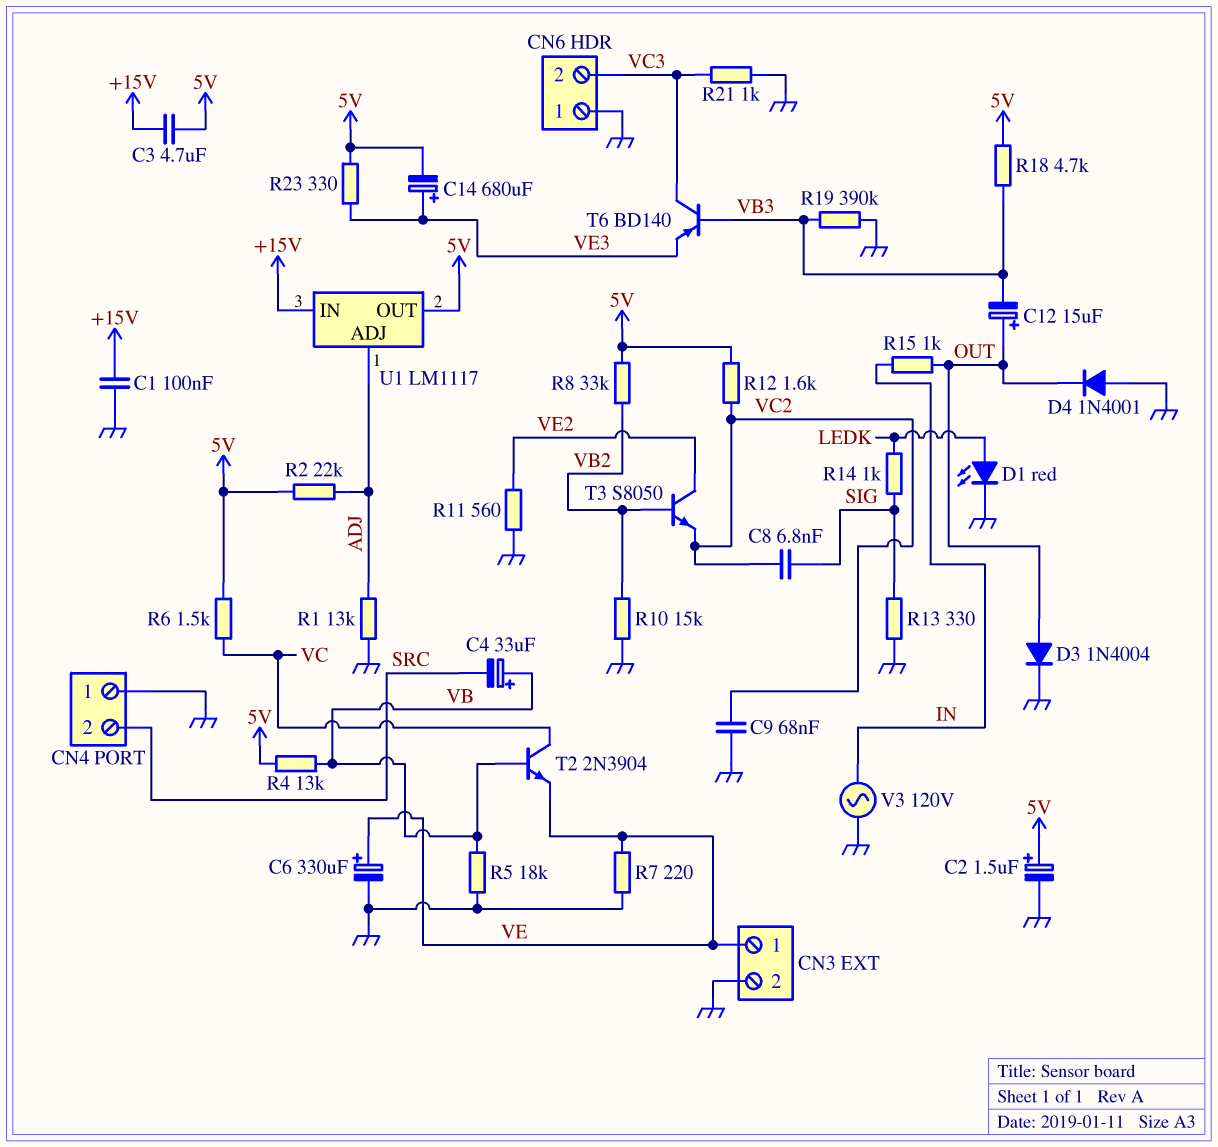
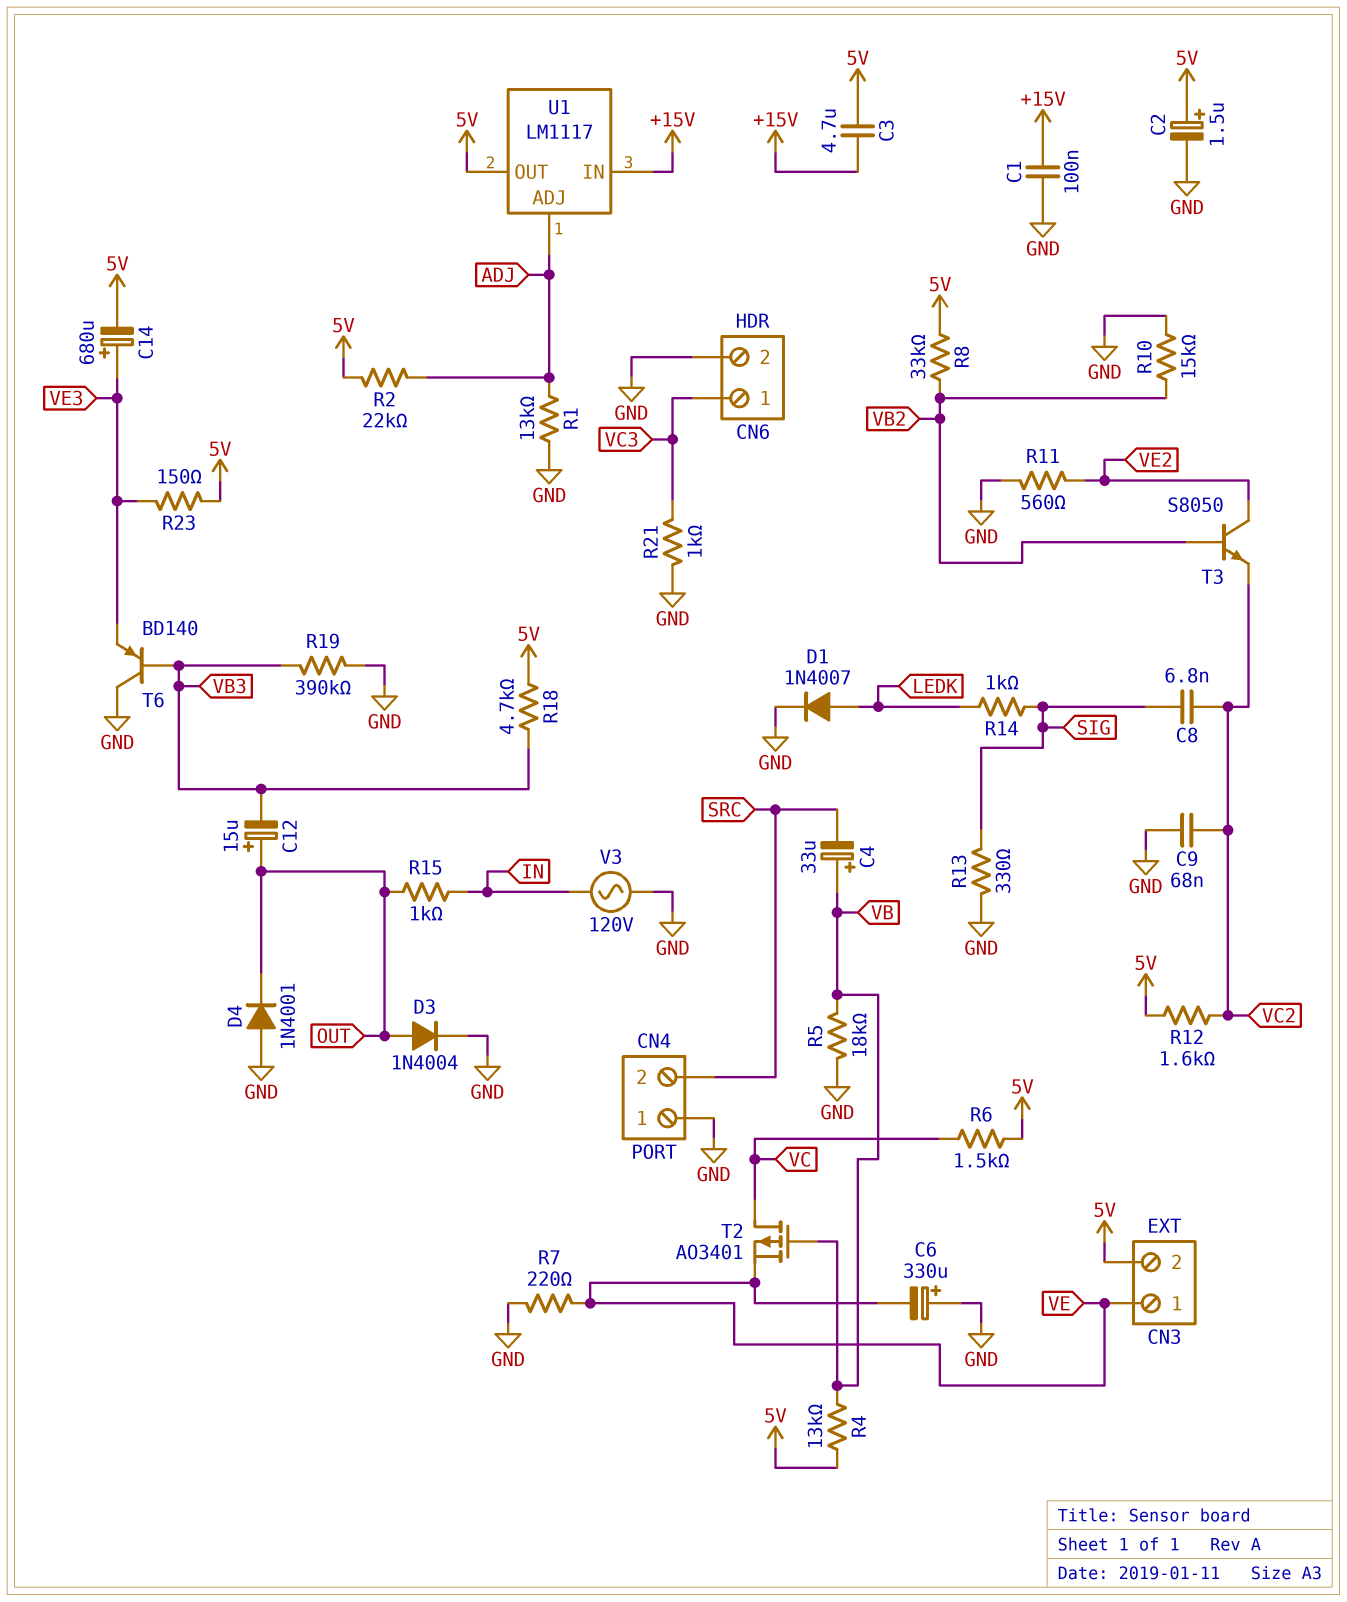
C6: 330uF (plus VE, minus GND) -> 330uF (plus GND, minus VE)
CN3 pin 2: GND -> 5V
CN6 pin 1: GND -> VC3
CN6 pin 2: VC3 -> GND
D1: LED red (A LEDK, K GND) -> diode 1N4007 (A LEDK, K GND)
R23: 330 (5V, VE3) -> 150 (5V, VE3)
T2: NPN 2N3904 (B VB, C VC, E VE) -> PMOS AO3401 (G VB, D VC, S VE)
T6: PNP BD140 (B VB3, C VC3, E VE3) -> PNP BD140 (B VB3, C GND, E VE3)

